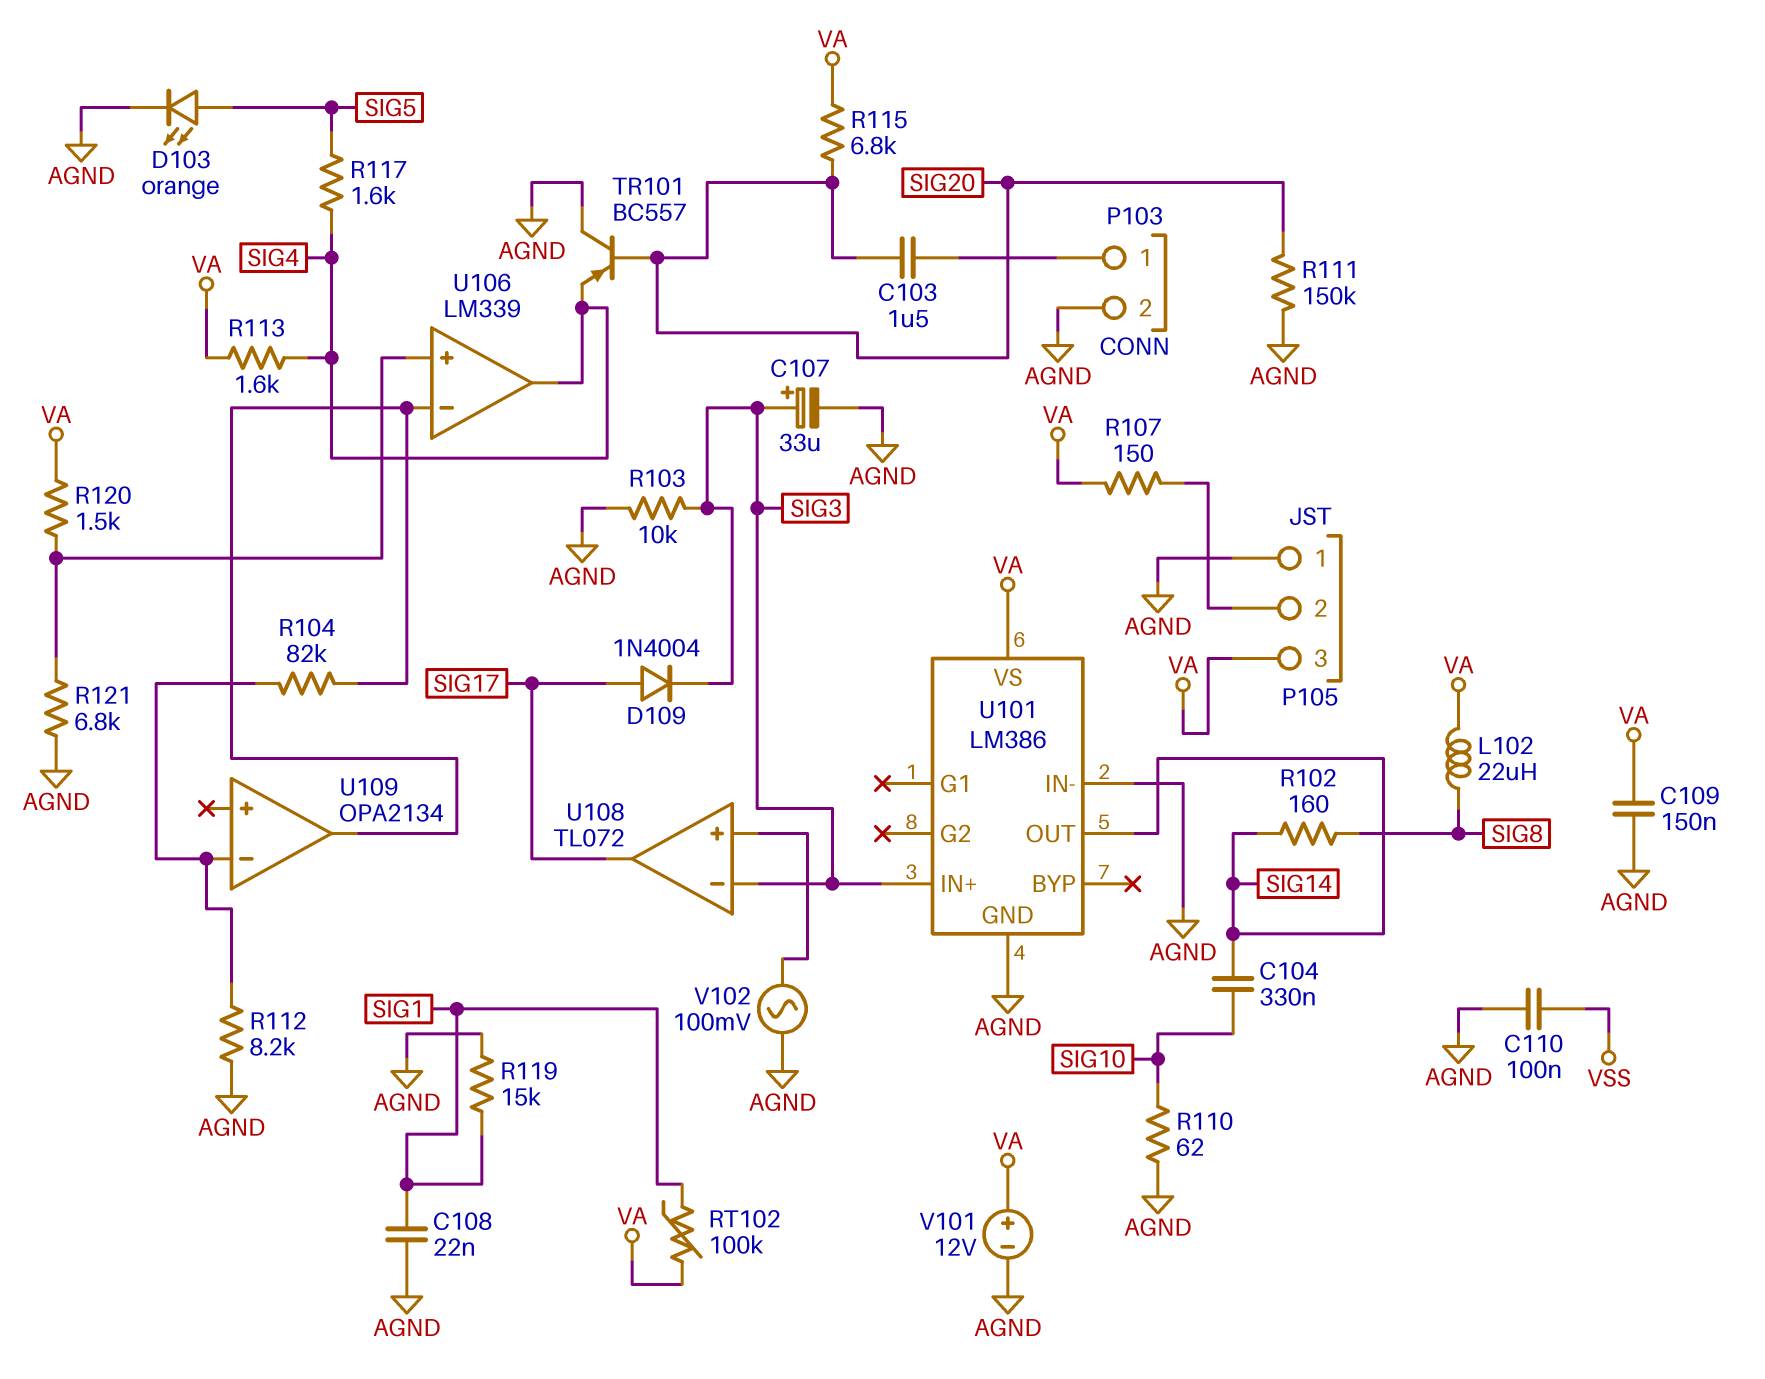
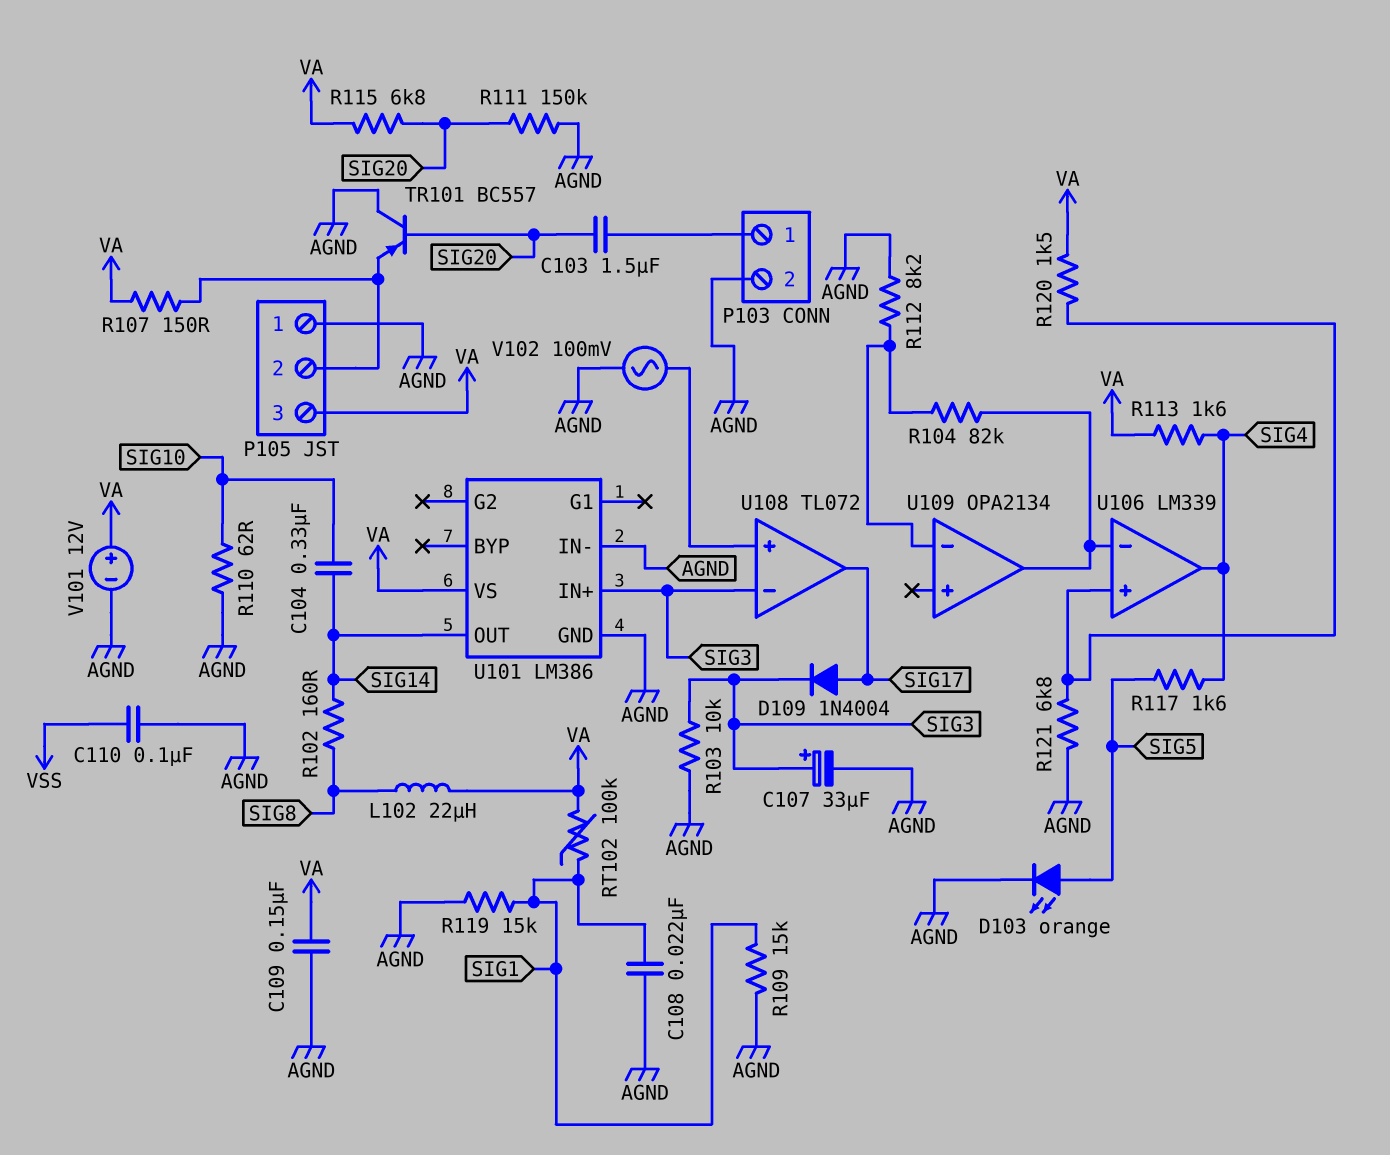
R109: none -> 15k (AGND, SIG1)
TR101: PNP BC557 (B SIG20, C AGND, E SIG4) -> PNP BC557 (B SIG20, C AGND, E P105/2)

